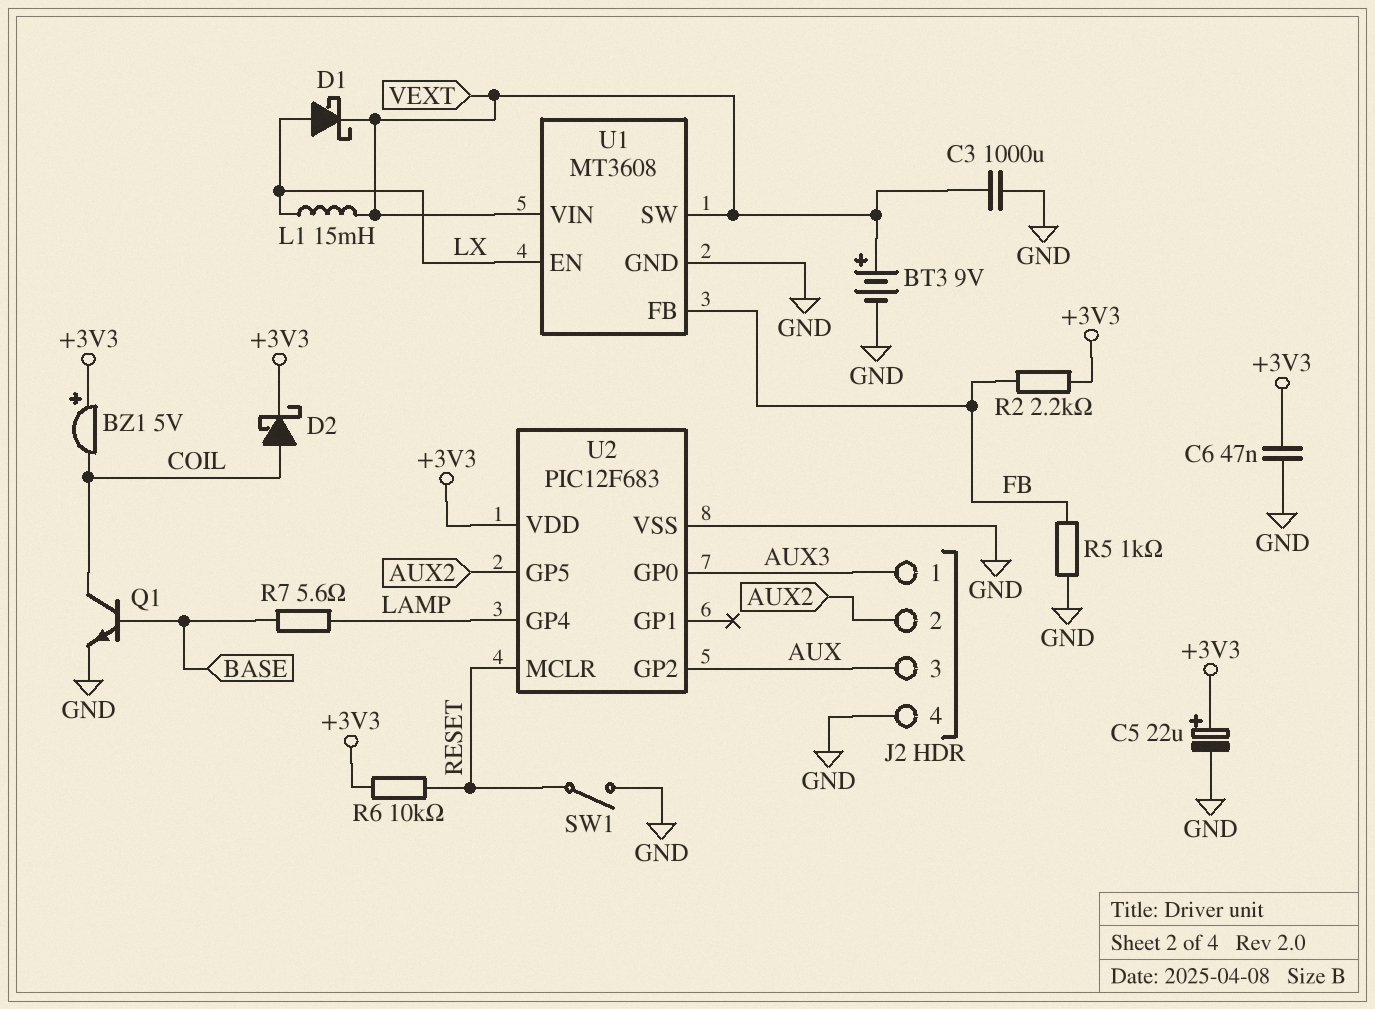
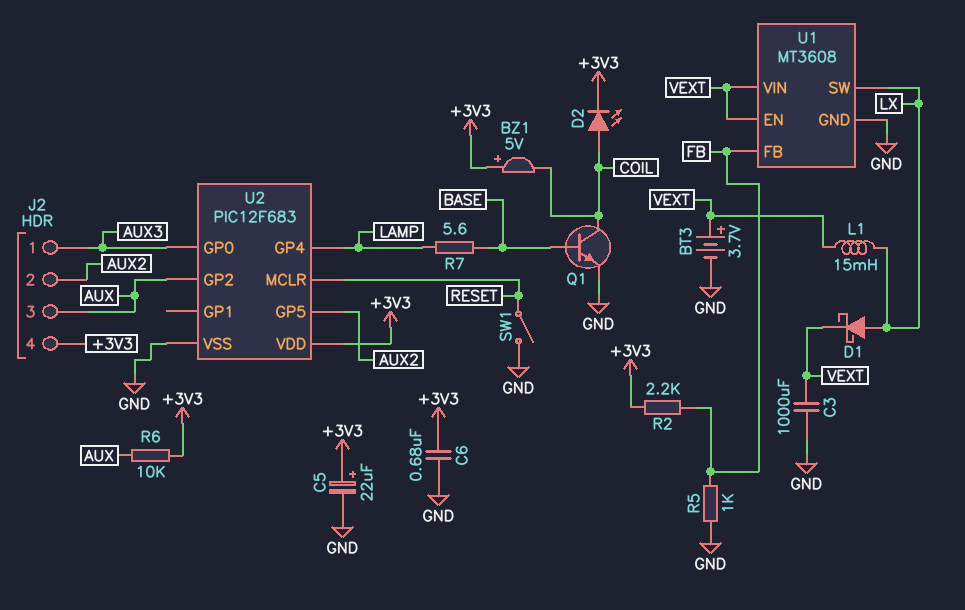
BT3: 9V (plus VEXT, minus GND) -> 3.7V (plus VEXT, minus GND)
C6: 47nF (+3V3, GND) -> 680nF (+3V3, GND)
D2: schottky (A COIL, K +3V3) -> LED (A COIL, K +3V3)
J2 pin 4: GND -> +3V3
R6: 10k (+3V3, RESET) -> 10k (+3V3, AUX)
U1 pin EN: LX -> VEXT
U1 pin SW: VEXT -> LX

